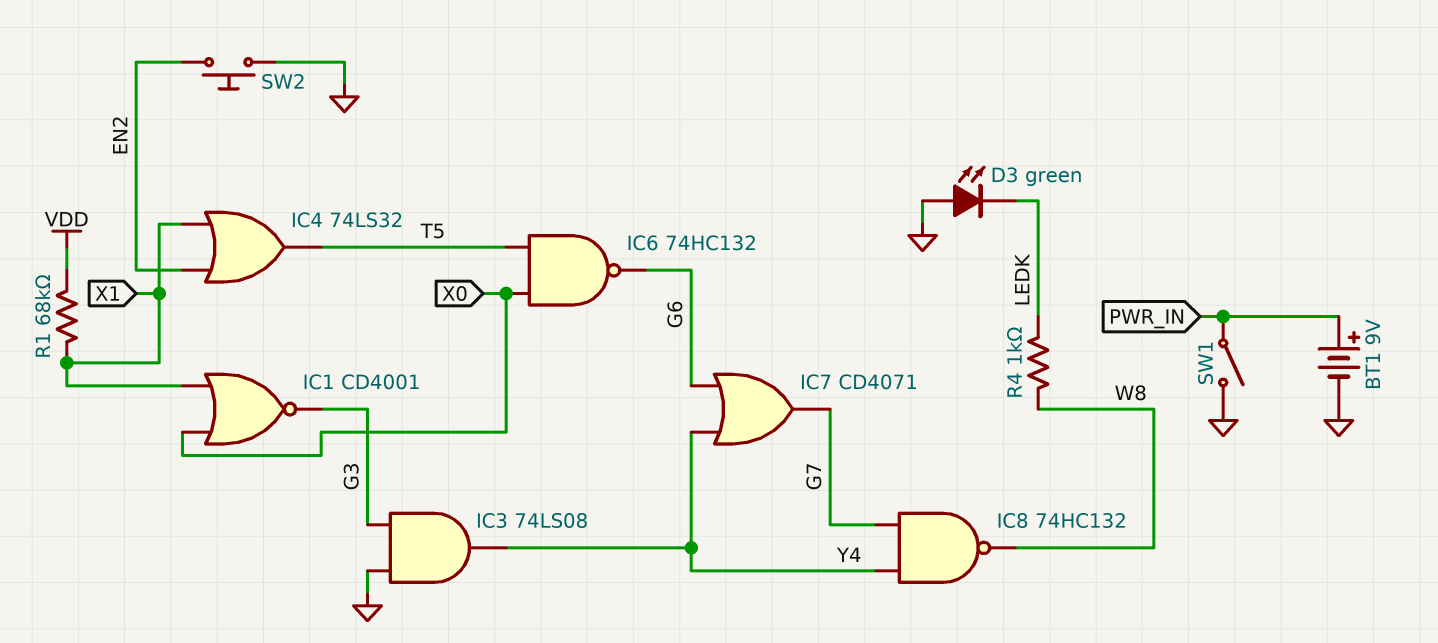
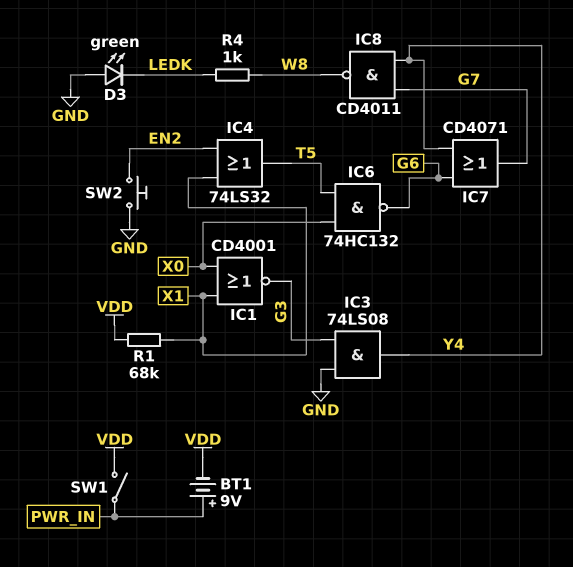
BT1: 9V (plus PWR_IN, minus GND) -> 9V (plus PWR_IN, minus VDD)
IC8: NAND 74HC132 (in G7, in Y4, out W8) -> NAND CD4011 (in G7, in Y4, out W8)
SW1: switch (GND, PWR_IN) -> switch (PWR_IN, VDD)

